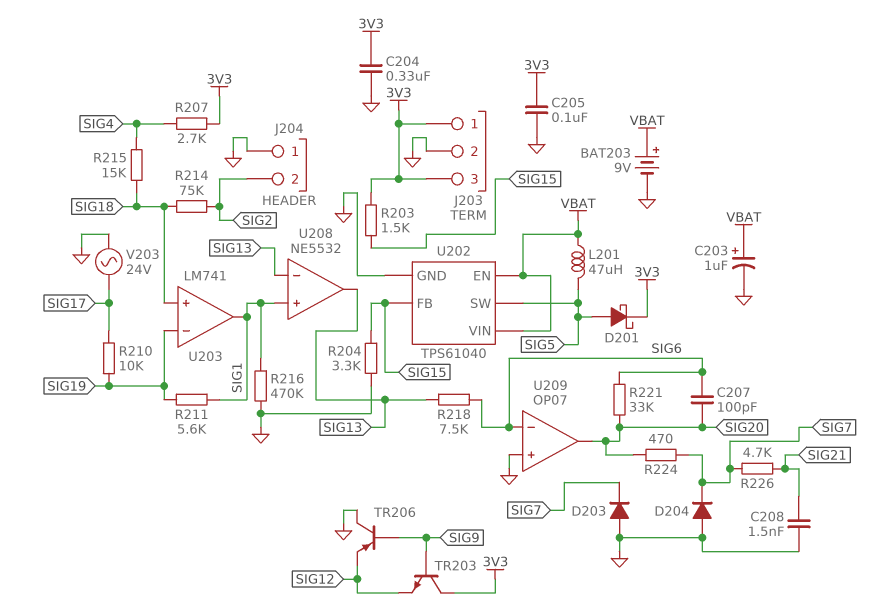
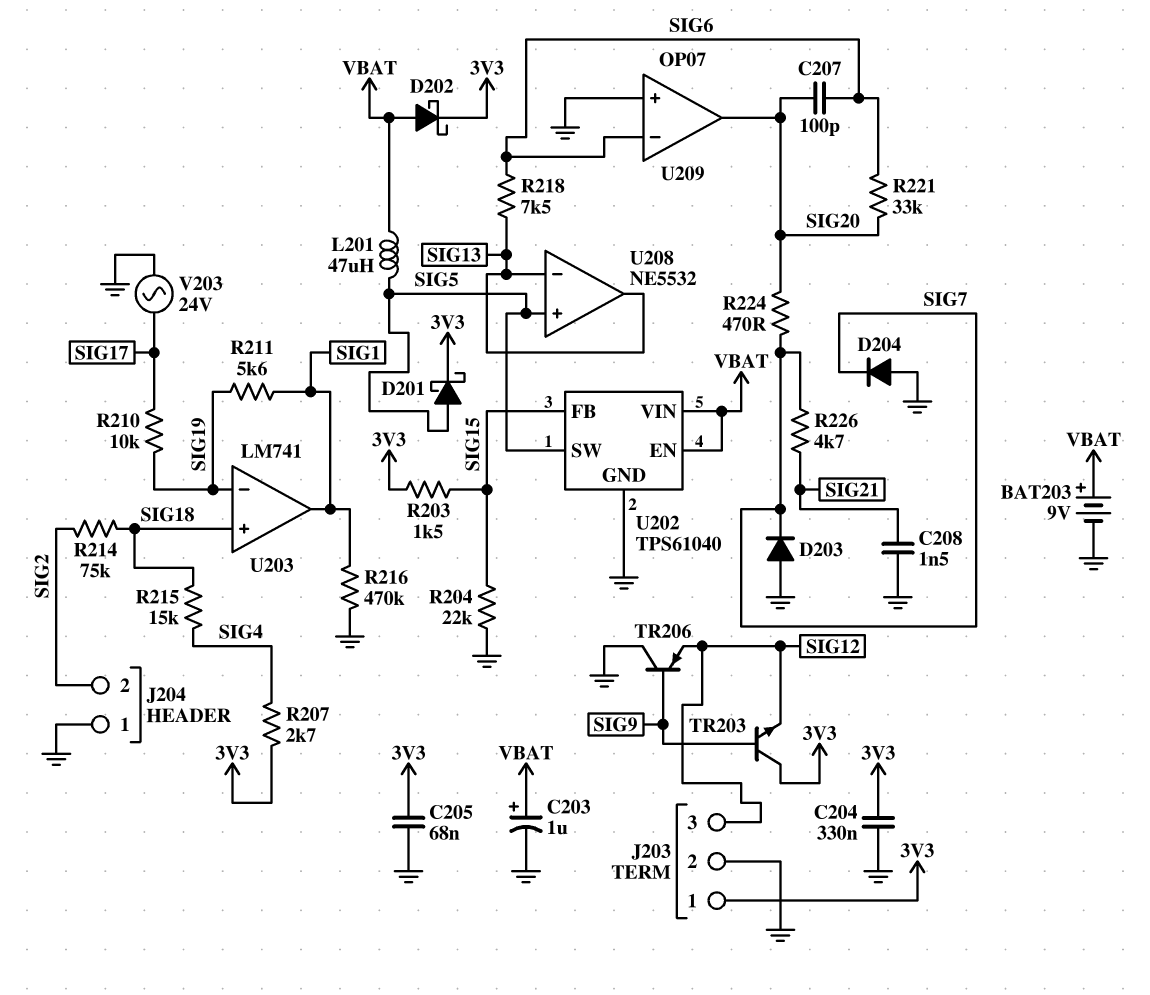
C205: 100nF (3V3, GND) -> 68nF (3V3, GND)
D202: none -> schottky (A VBAT, K 3V3)
J203 pin 3: 3V3 -> SIG12
R204: 3.3k (GND, SIG15) -> 22k (GND, SIG15)
U208 pin in+: SIG1 -> SIG5

